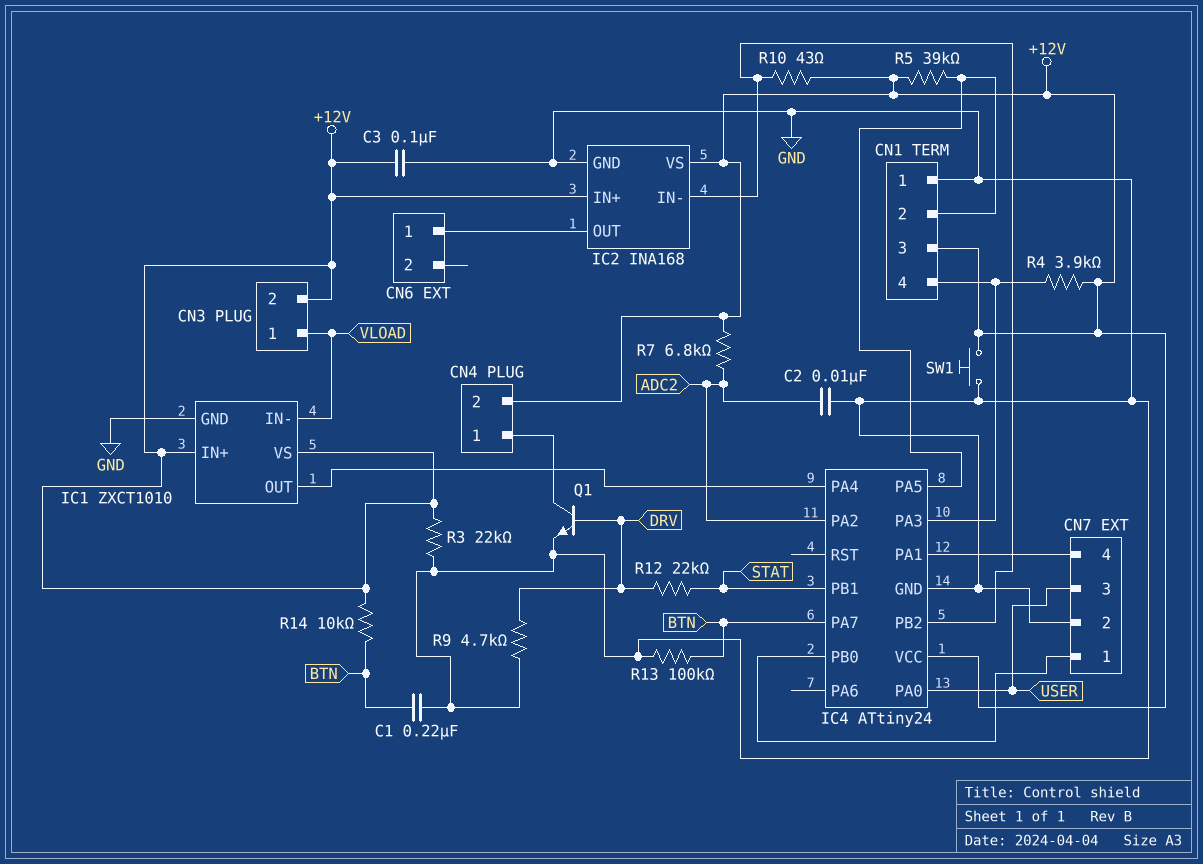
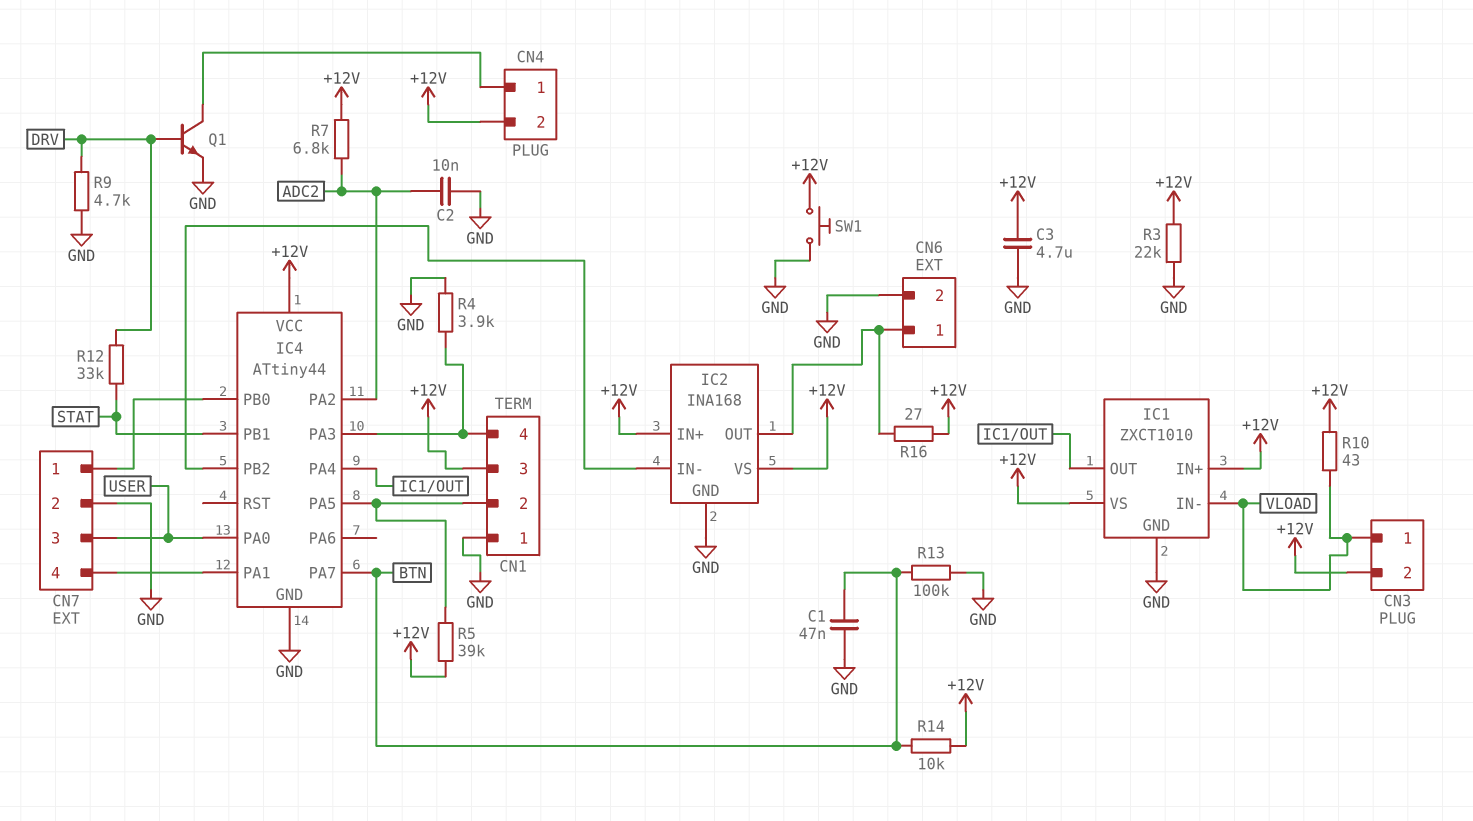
C1: 220nF (BTN, GND) -> 47nF (BTN, GND)
C3: 100nF (+12V, GND) -> 4.7uF (+12V, GND)
CN6 pin 2: none -> GND
IC4: ATtiny24 -> ATtiny44
R4: 3.9k (+12V, CN1/4) -> 3.9k (CN1/4, GND)
R10: 43 (+12V, IC2/IN-) -> 43 (+12V, VLOAD)
R12: 22k (DRV, STAT) -> 33k (DRV, STAT)
R16: none -> 27 (+12V, CN6/1)

